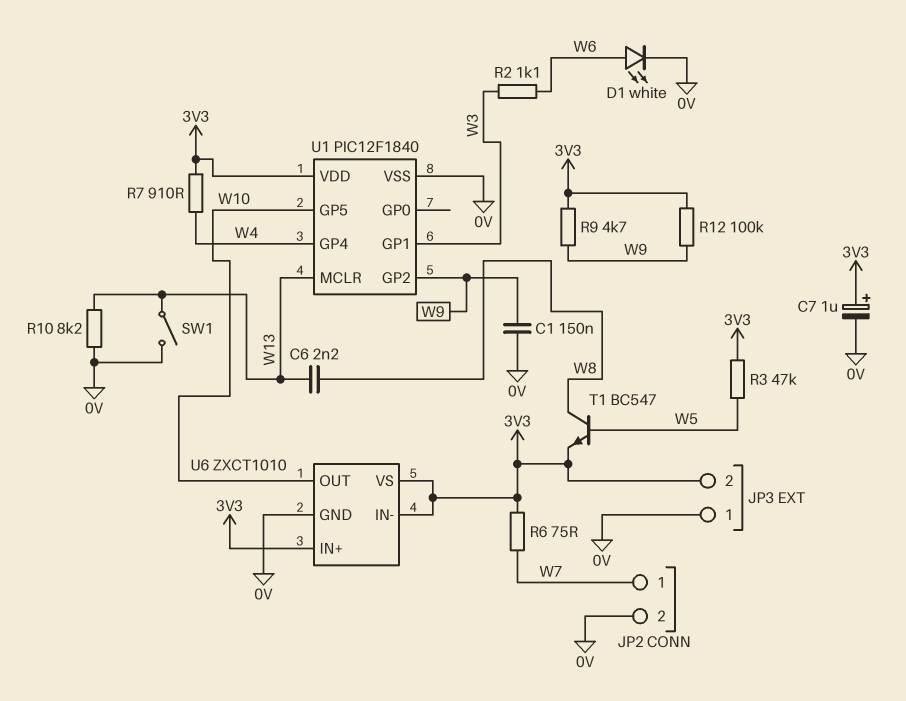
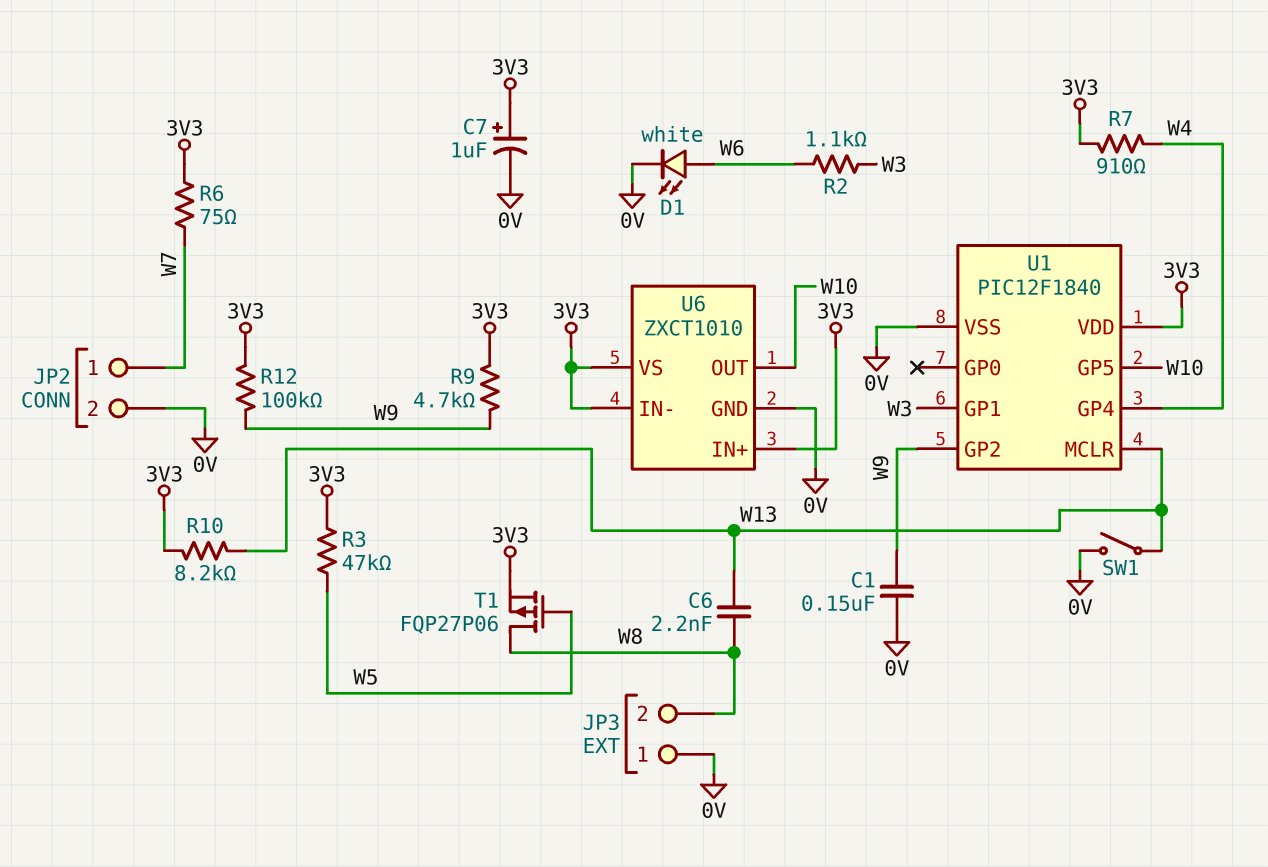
JP3 pin 2: 3V3 -> W8
R10: 8.2k (0V, W13) -> 8.2k (3V3, W13)
T1: NPN BC547 (B W5, C W8, E 3V3) -> PMOS FQP27P06 (G W5, D W8, S 3V3)

